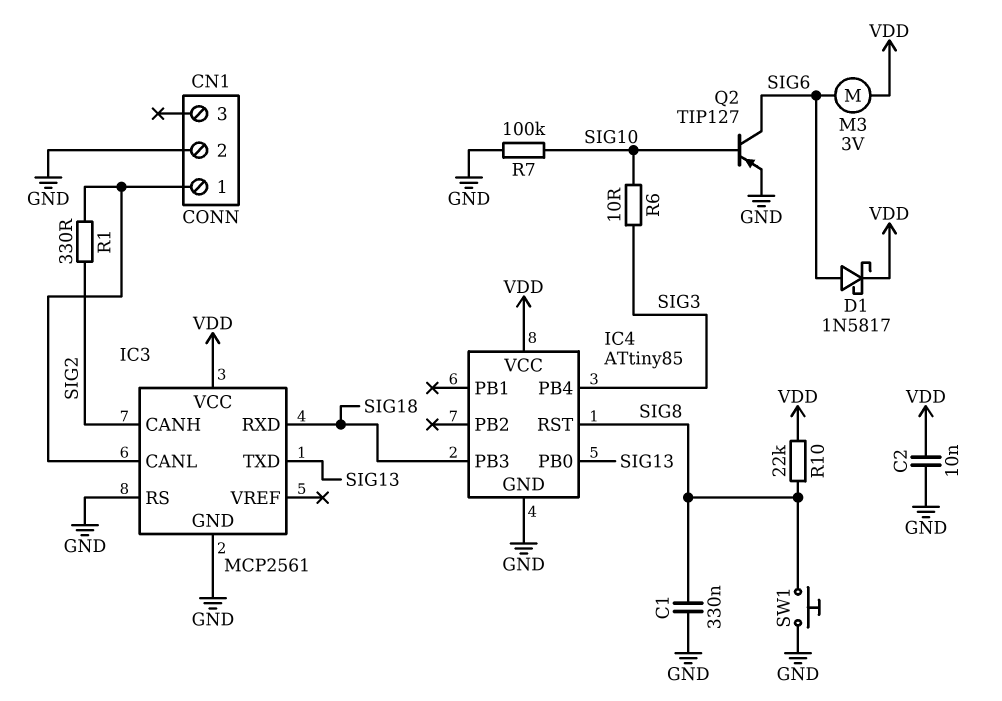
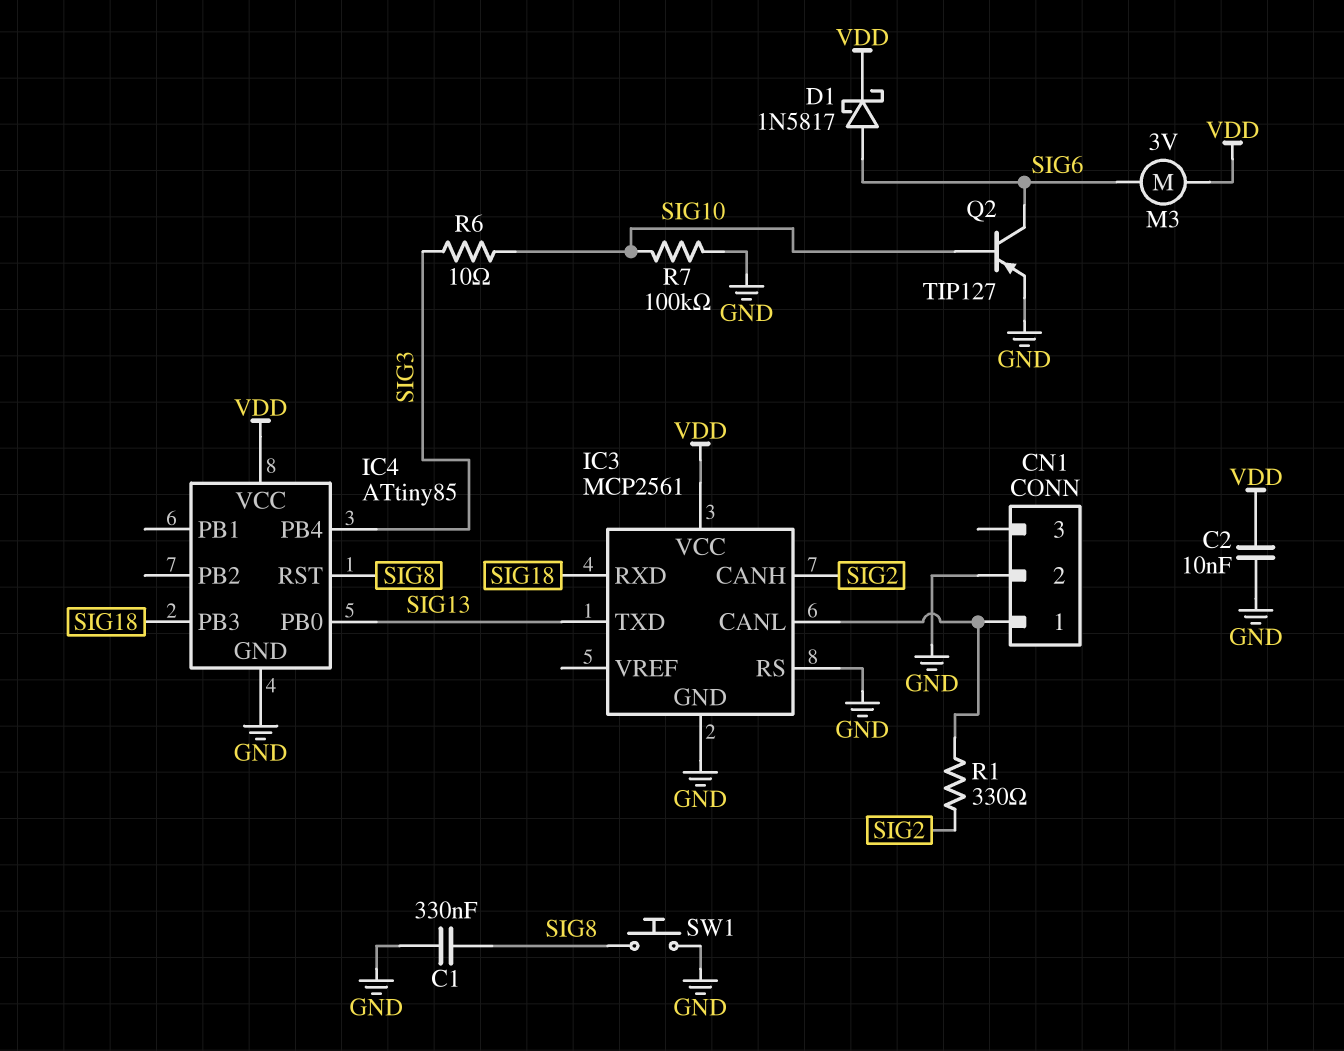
R10: 22k (SIG8, VDD) -> none

